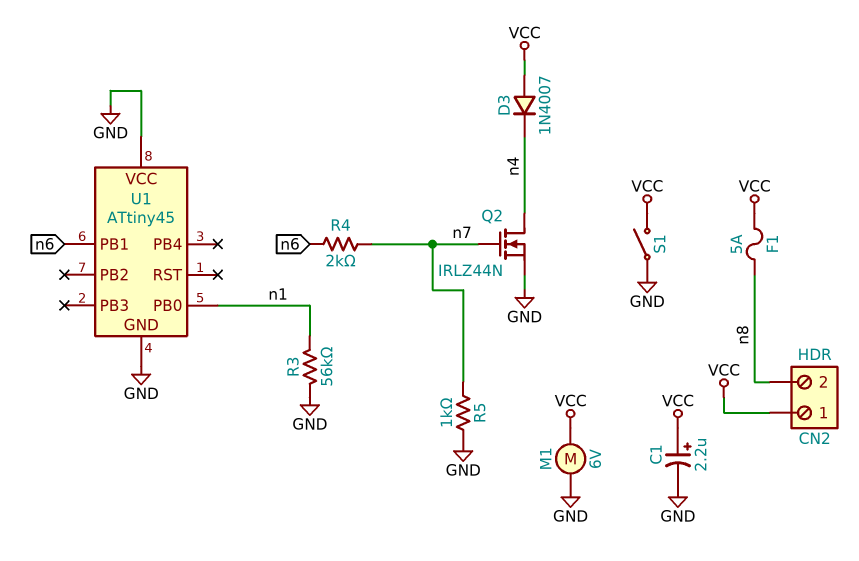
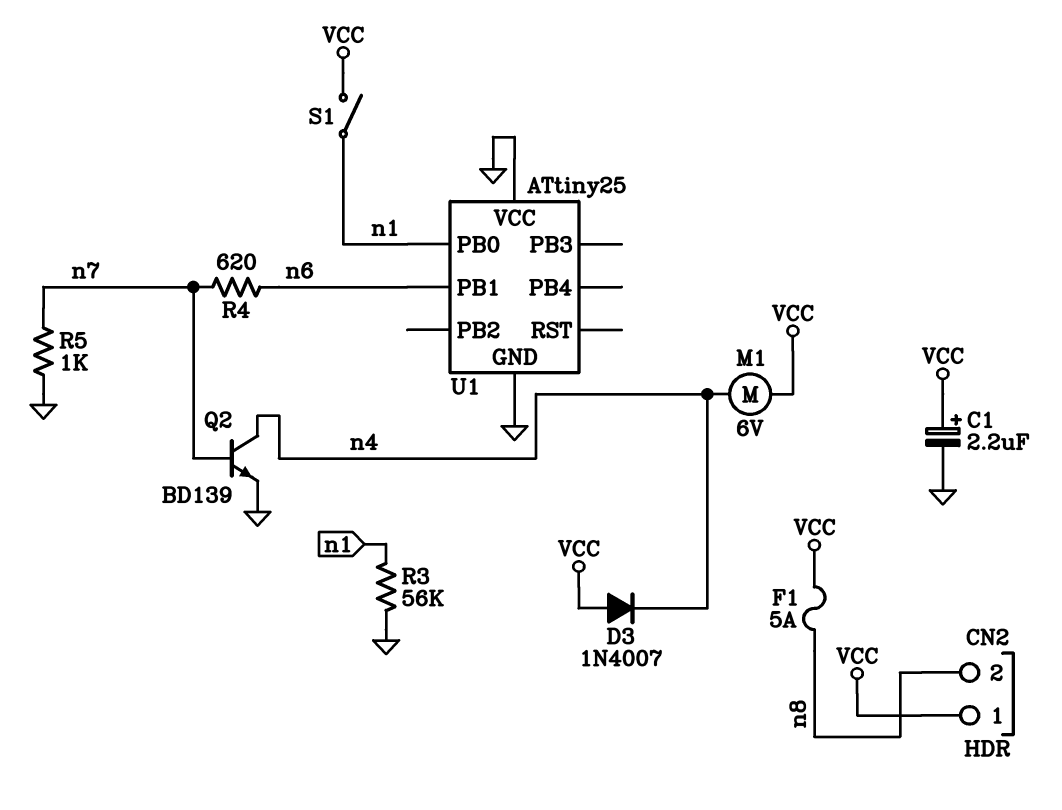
M1: motor 6V (GND, VCC) -> motor 6V (VCC, n4)
Q2: NMOS IRLZ44N (G n7, D n4, S GND) -> NPN BD139 (B n7, C n4, E GND)
R4: 2k (n6, n7) -> 620 (n6, n7)
S1: switch (GND, VCC) -> switch (VCC, n1)
U1: ATtiny45 -> ATtiny25

